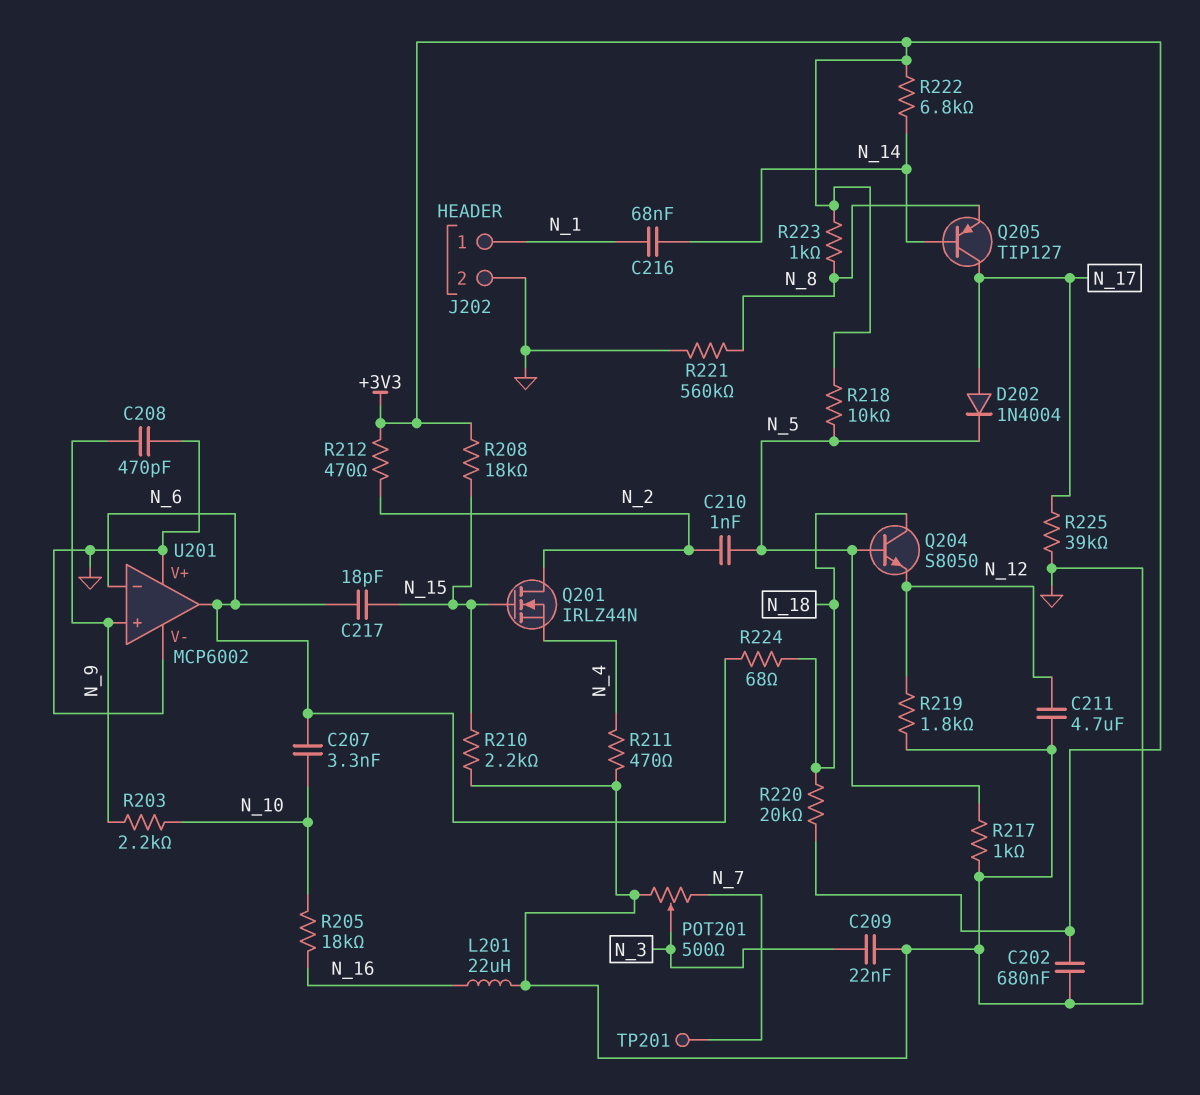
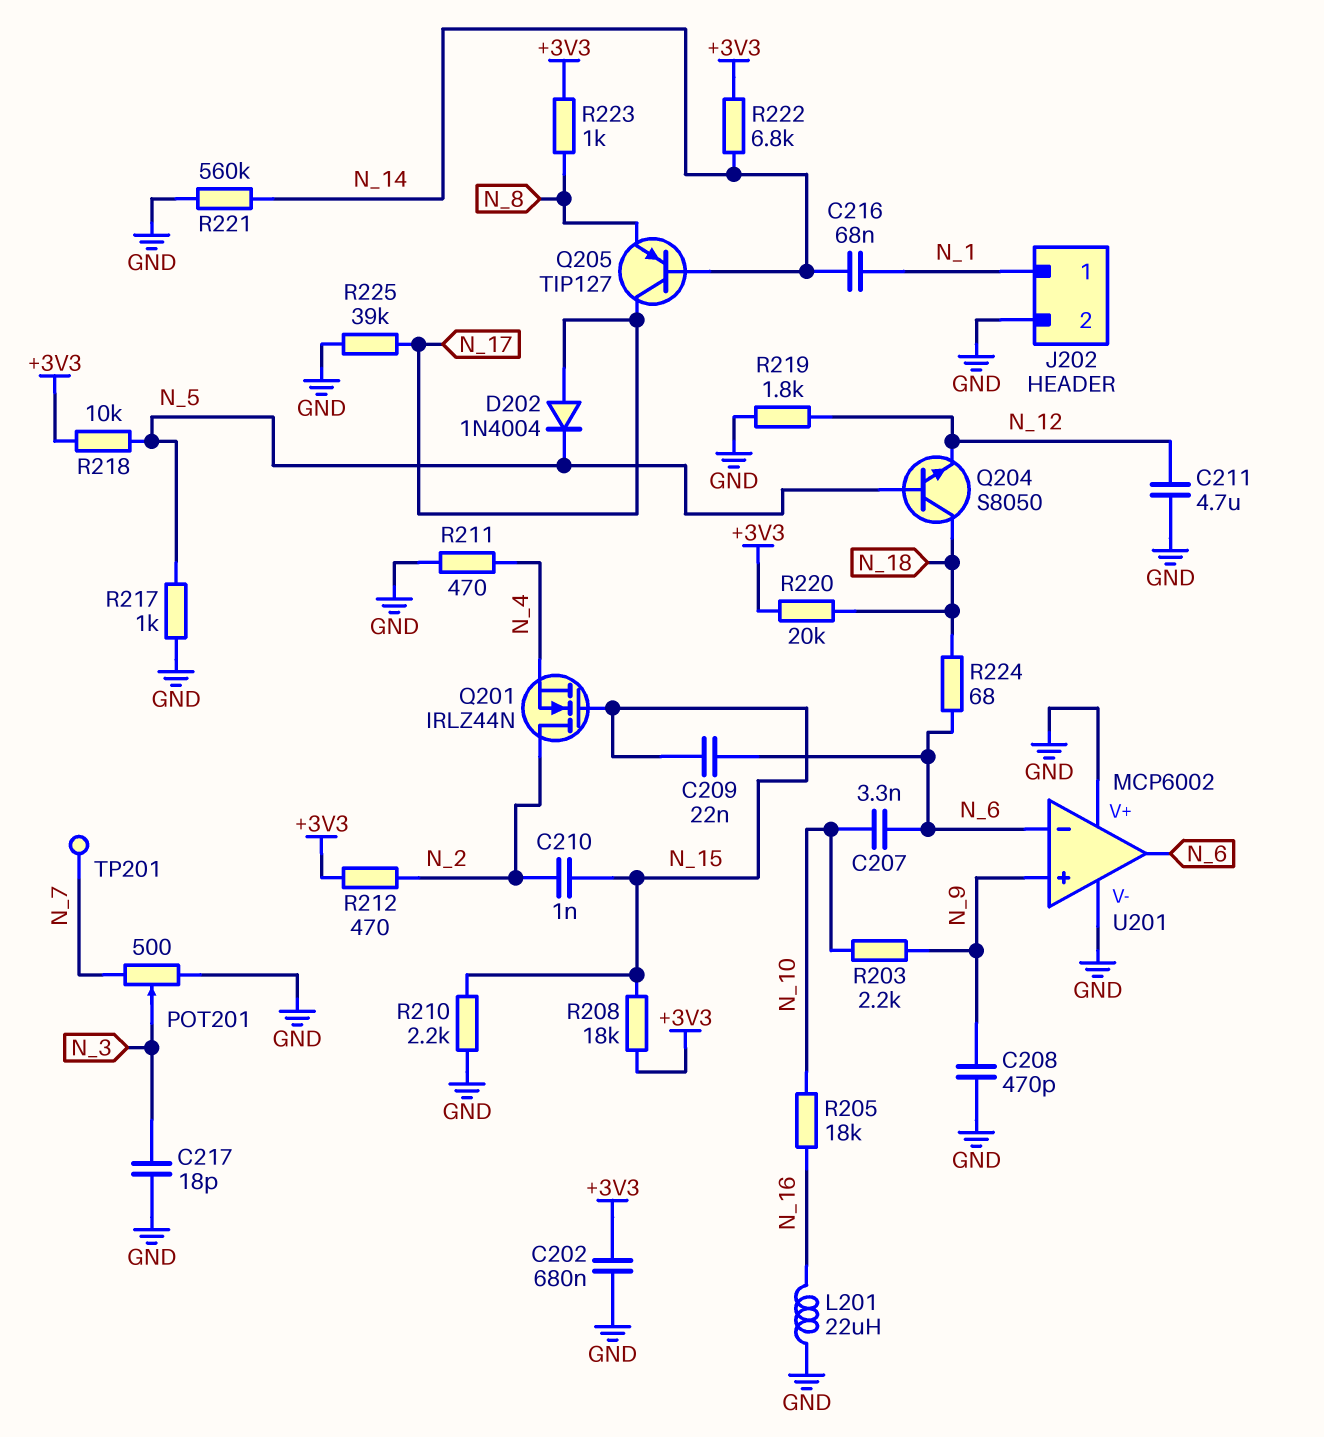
C209: 22nF (GND, N_3) -> 22nF (N_6, N_15)
C210: 1nF (N_2, N_5) -> 1nF (N_2, N_15)
C217: 18pF (N_6, N_15) -> 18pF (GND, N_3)
R221: 560k (GND, N_8) -> 560k (GND, N_14)

